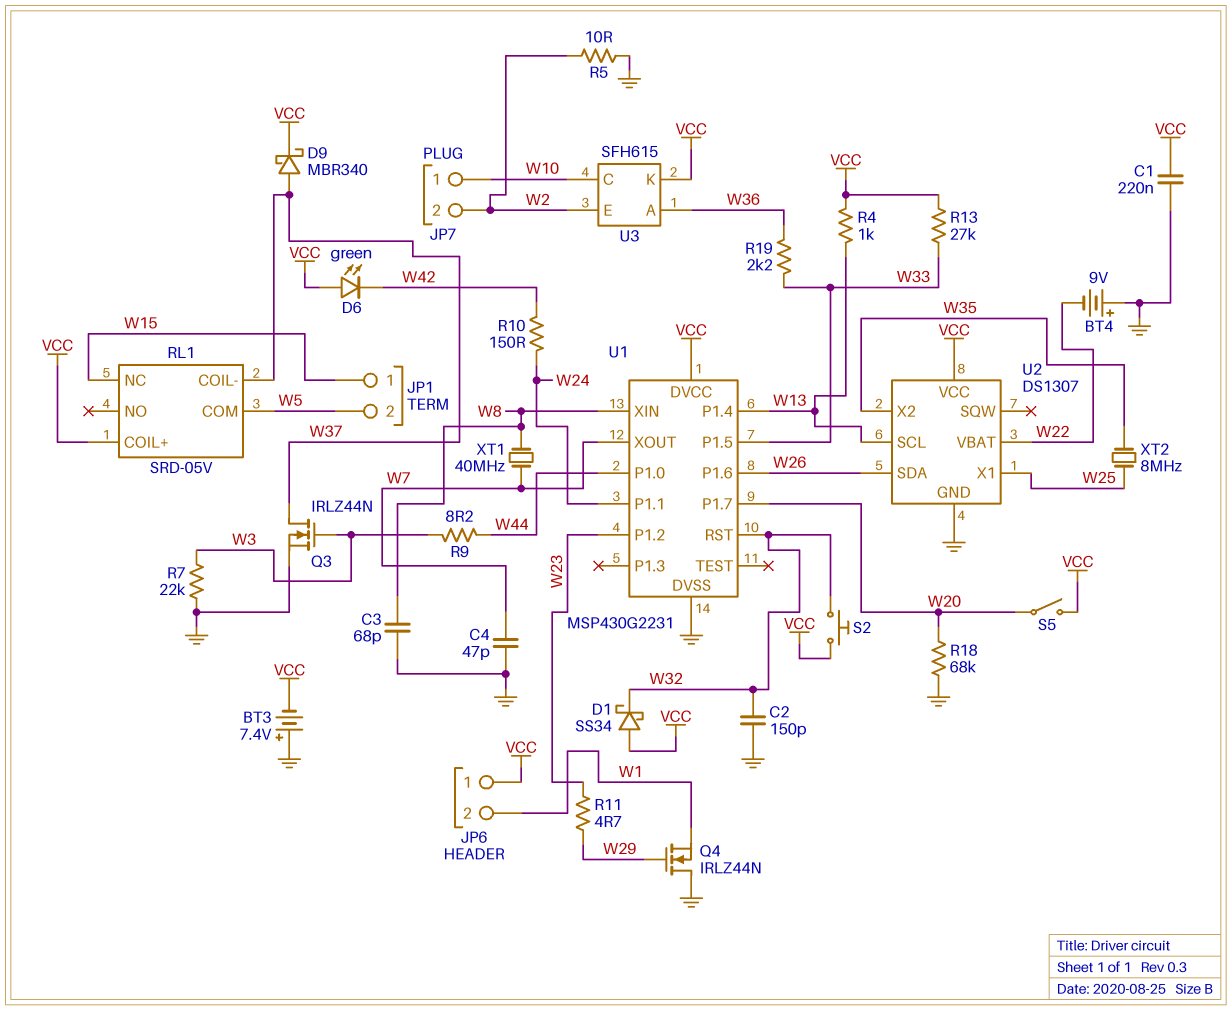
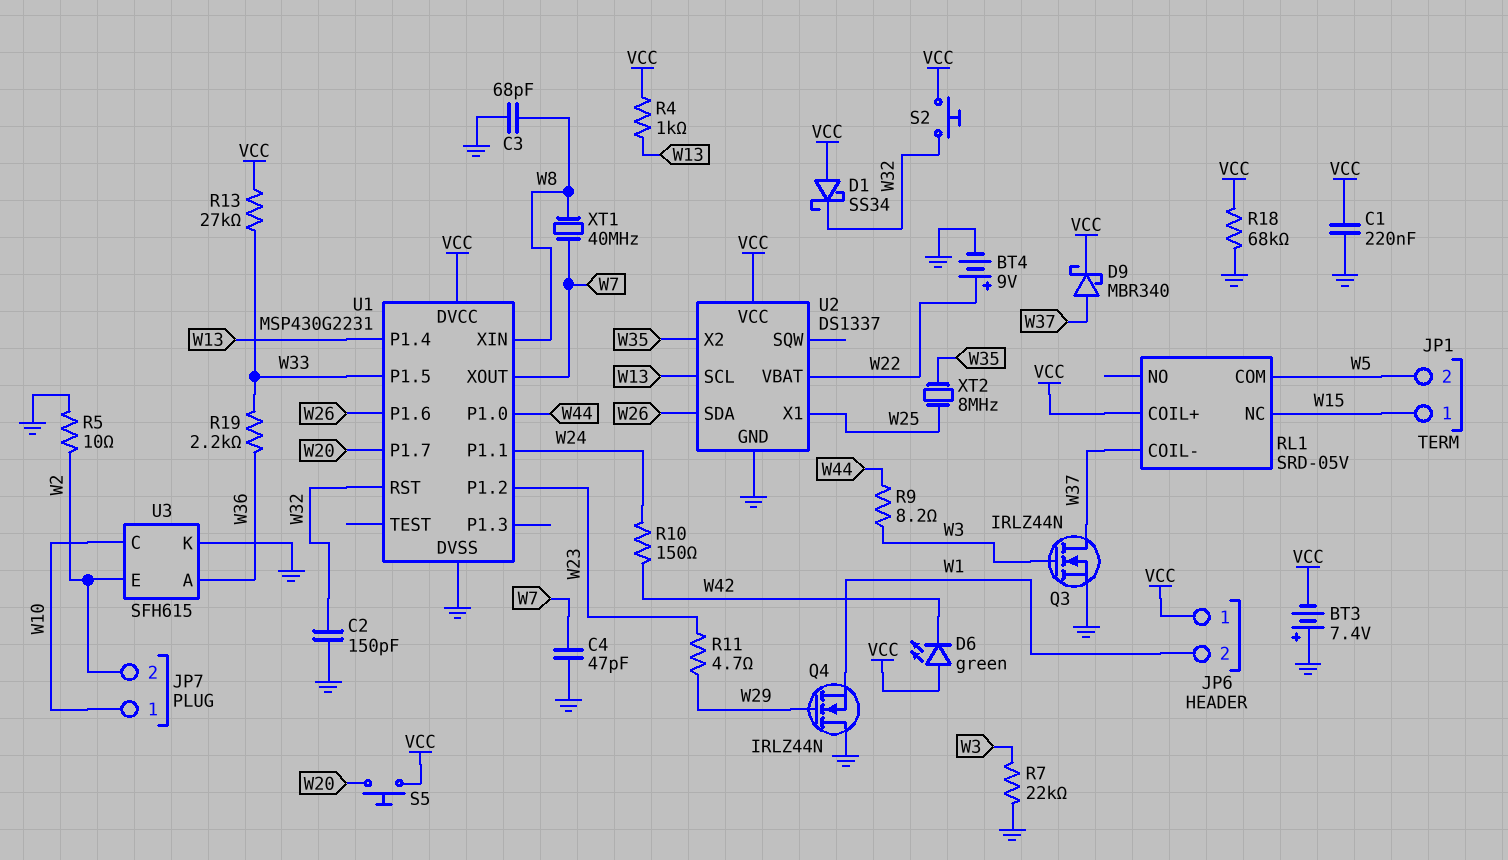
BT4: 9V (plus GND, minus W22) -> 9V (plus W22, minus GND)
R18: 68k (GND, W20) -> 68k (GND, VCC)
S5: switch (VCC, W20) -> button (VCC, W20)
U2: DS1307 -> DS1337
U3 pin K: VCC -> GND

